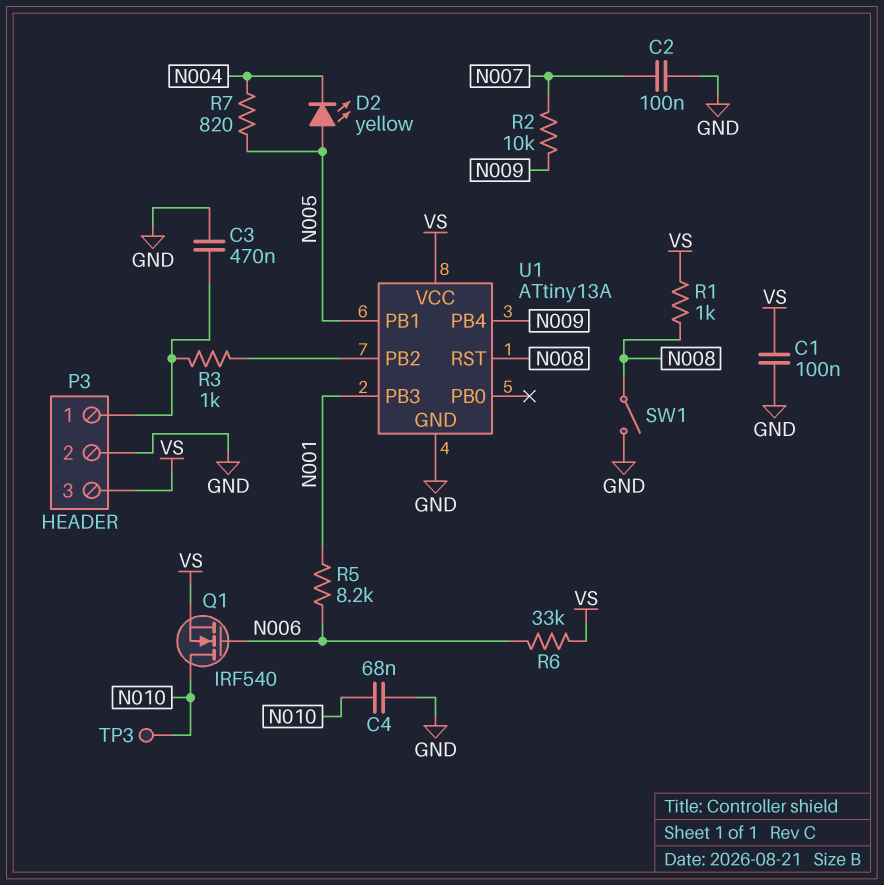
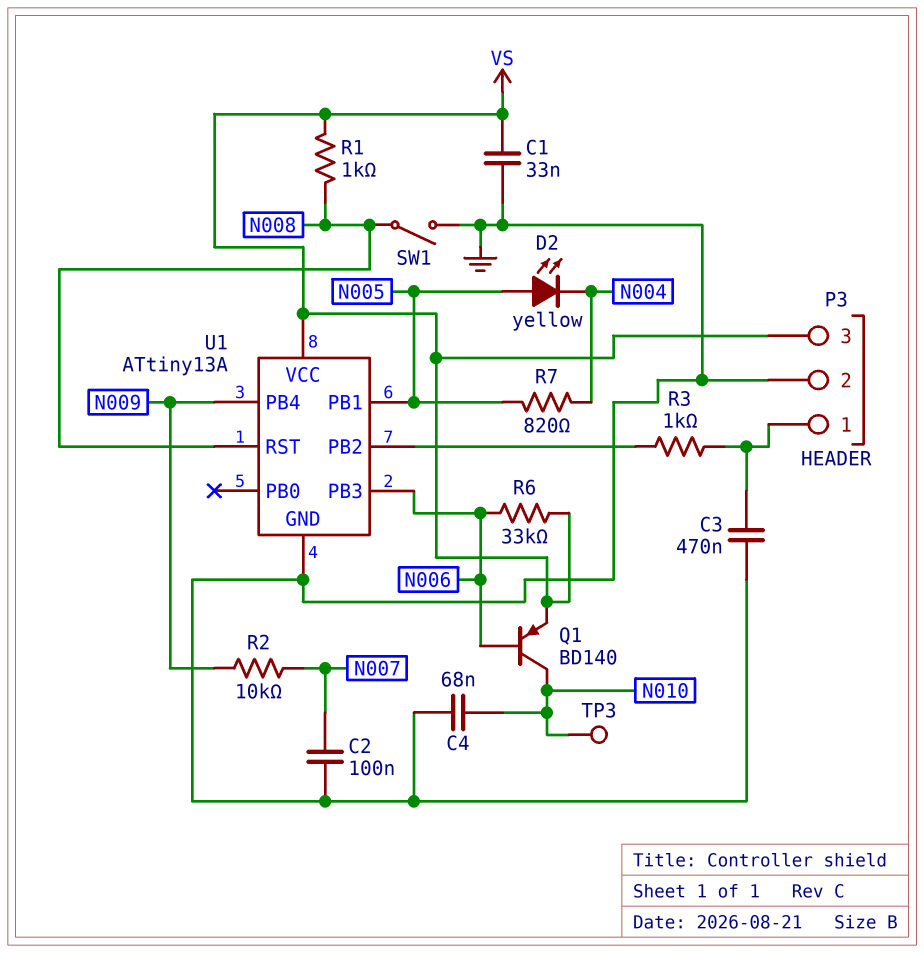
C1: 100nF (GND, VS) -> 33nF (GND, VS)
Q1: NMOS IRF540 (G N006, D N010, S VS) -> PNP BD140 (B N006, C N010, E VS)
R5: 8.2k (N001, N006) -> none
U1 pin PB3: N001 -> N006

